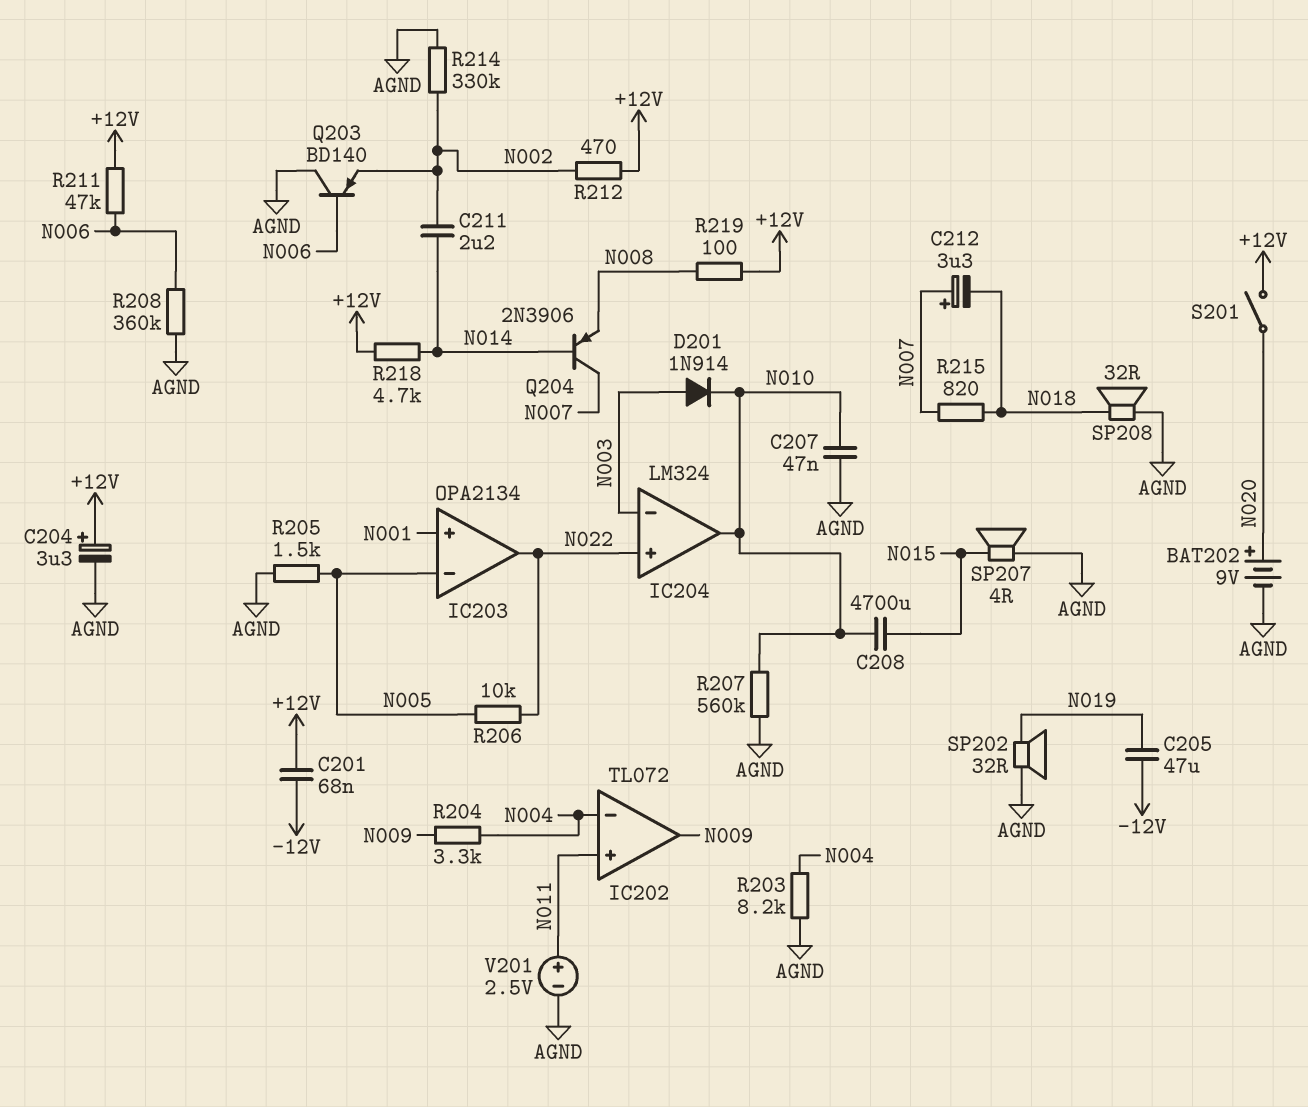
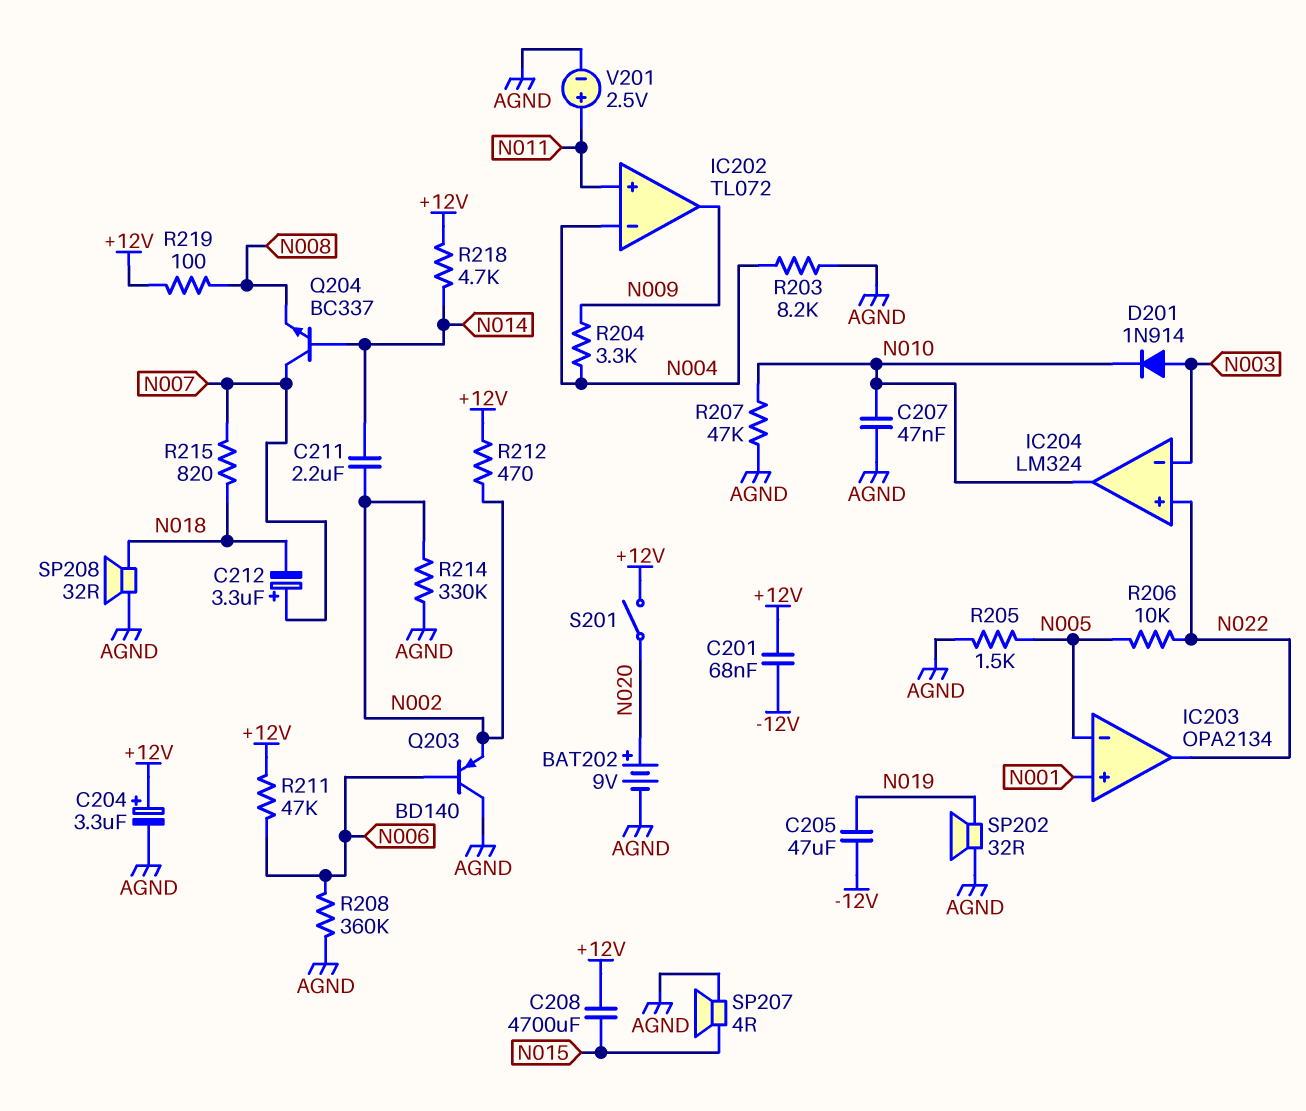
C208: 4700uF (N010, N015) -> 4700uF (+12V, N015)
Q204: PNP 2N3906 (B N014, C N007, E N008) -> NPN BC337 (B N014, C N007, E N008)
R207: 560k (AGND, N010) -> 47k (AGND, N010)

